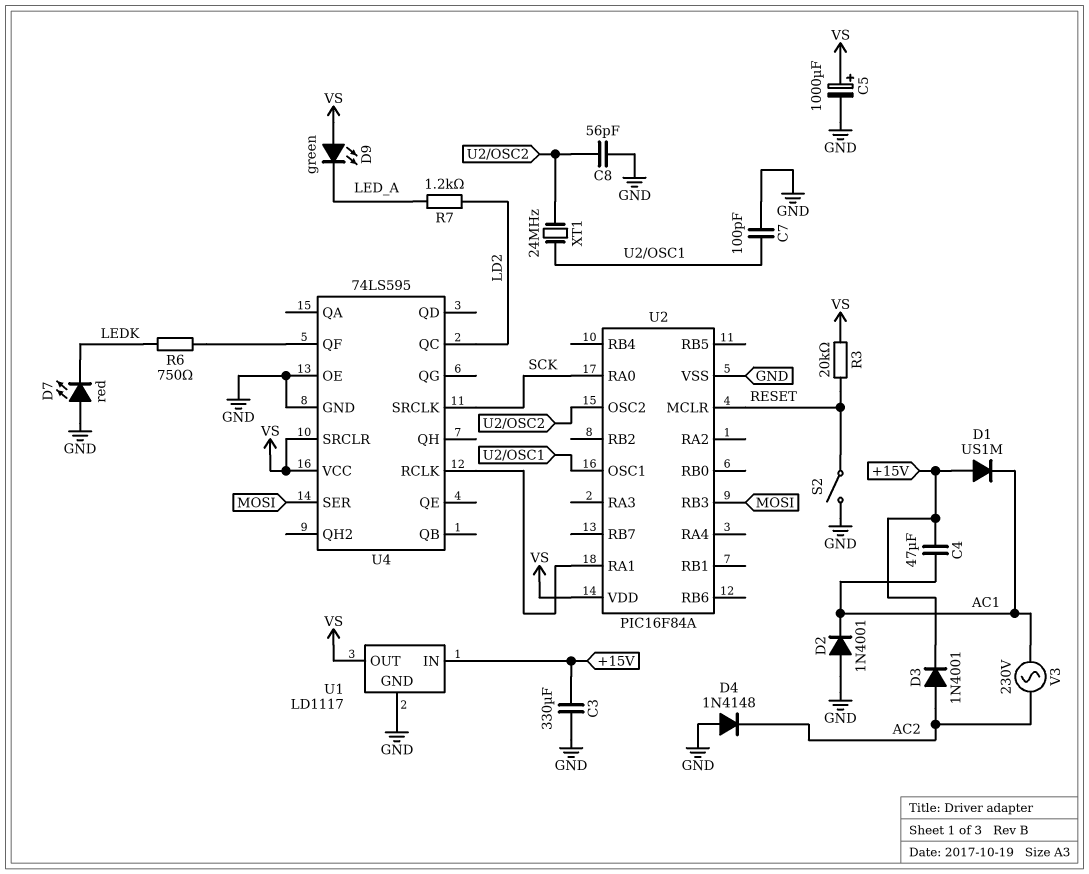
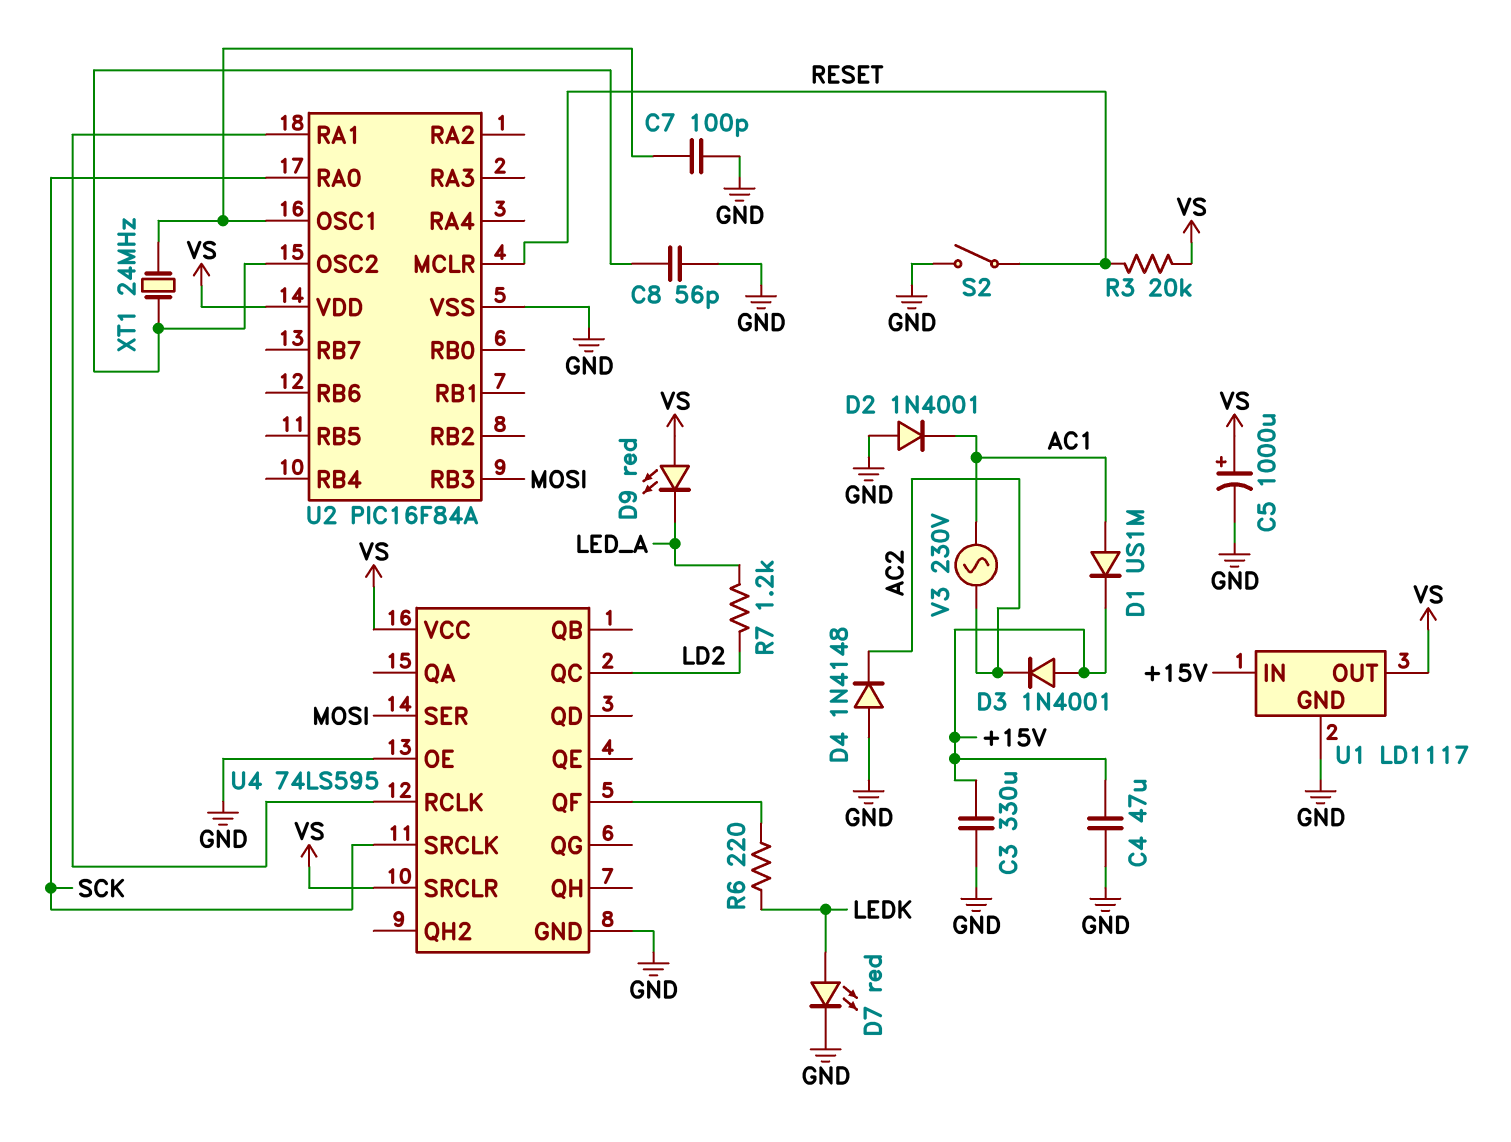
C4: 47uF (+15V, AC1) -> 47uF (+15V, GND)
D1: diode US1M (A +15V, K AC1) -> diode US1M (A AC1, K +15V)
D3: diode 1N4001 (A AC2, K +15V) -> diode 1N4001 (A +15V, K AC2)
D7: LED red (A GND, K LEDK) -> LED red (A LEDK, K GND)
D9: LED green (A VS, K LED_A) -> LED red (A VS, K LED_A)
R6: 750 (LEDK, U4/QF) -> 220 (LEDK, U4/QF)

